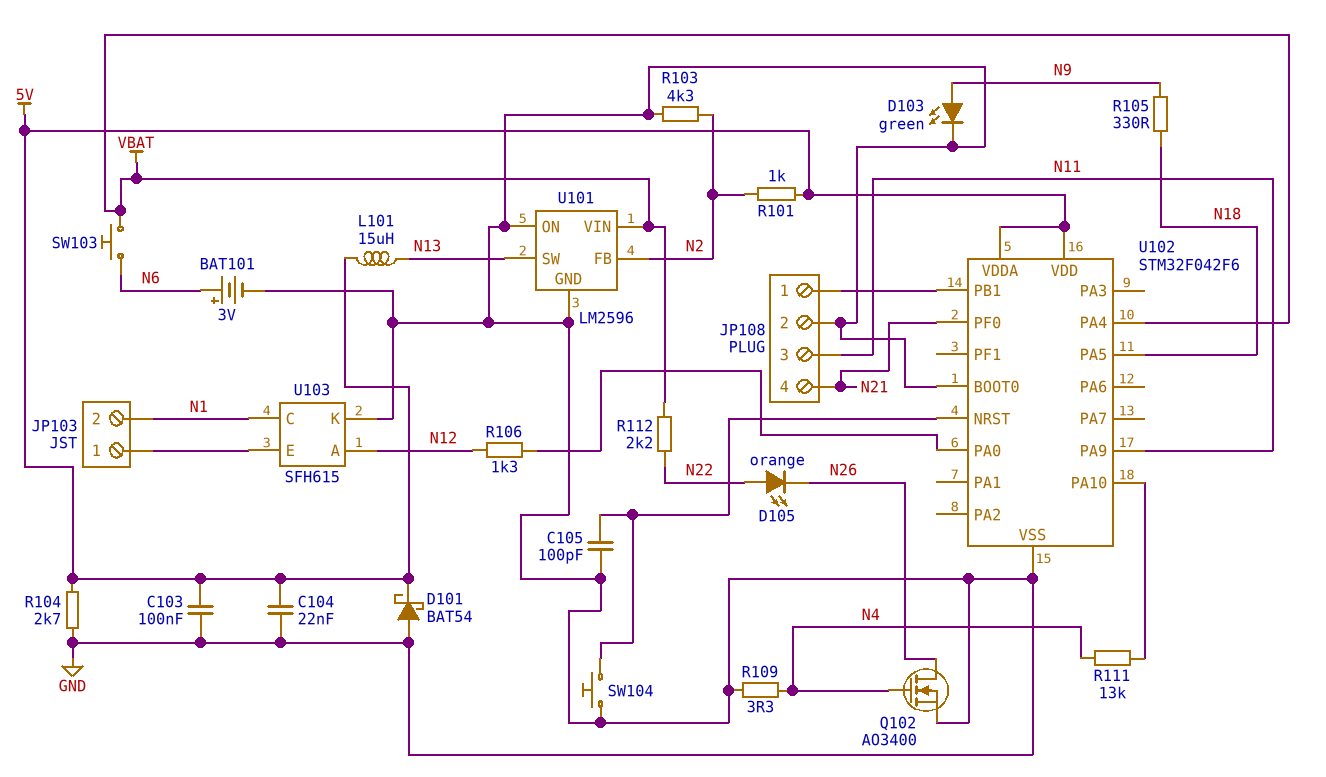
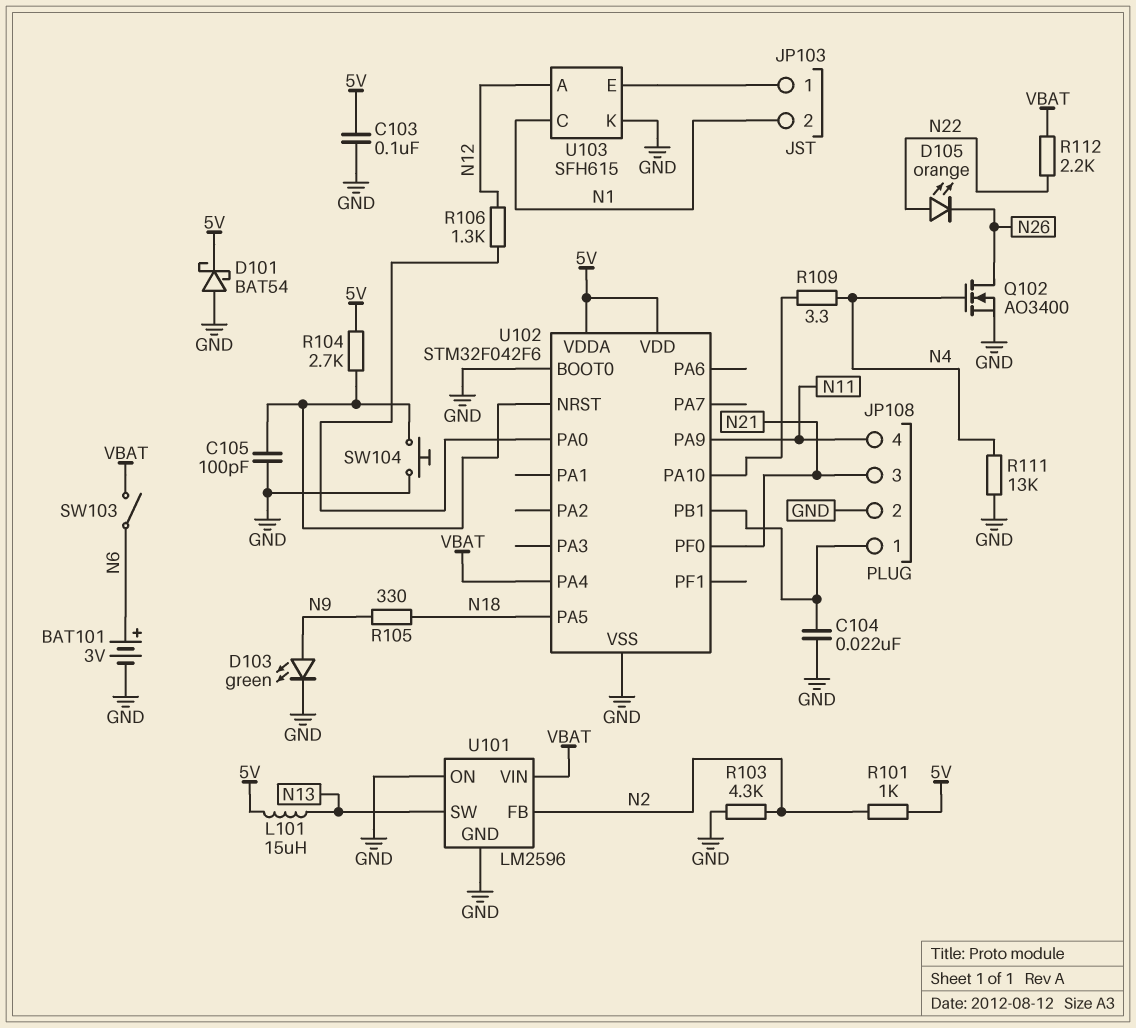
C104: 22nF (5V, GND) -> 22nF (GND, JP108/1)
JP108 pin 3: N11 -> N21
JP108 pin 4: N21 -> N11
R104: 2.7k (5V, GND) -> 2.7k (5V, U102/NRST)
R109: 3.3 (GND, N4) -> 3.3 (N4, U102/PA10)
R111: 13k (N4, U102/PA10) -> 13k (GND, N4)
SW103: button (N6, VBAT) -> switch (N6, VBAT)

